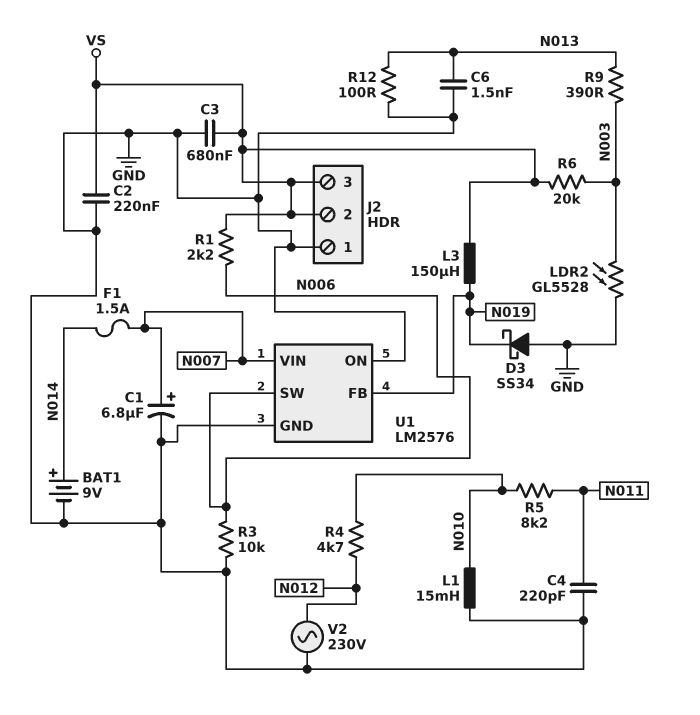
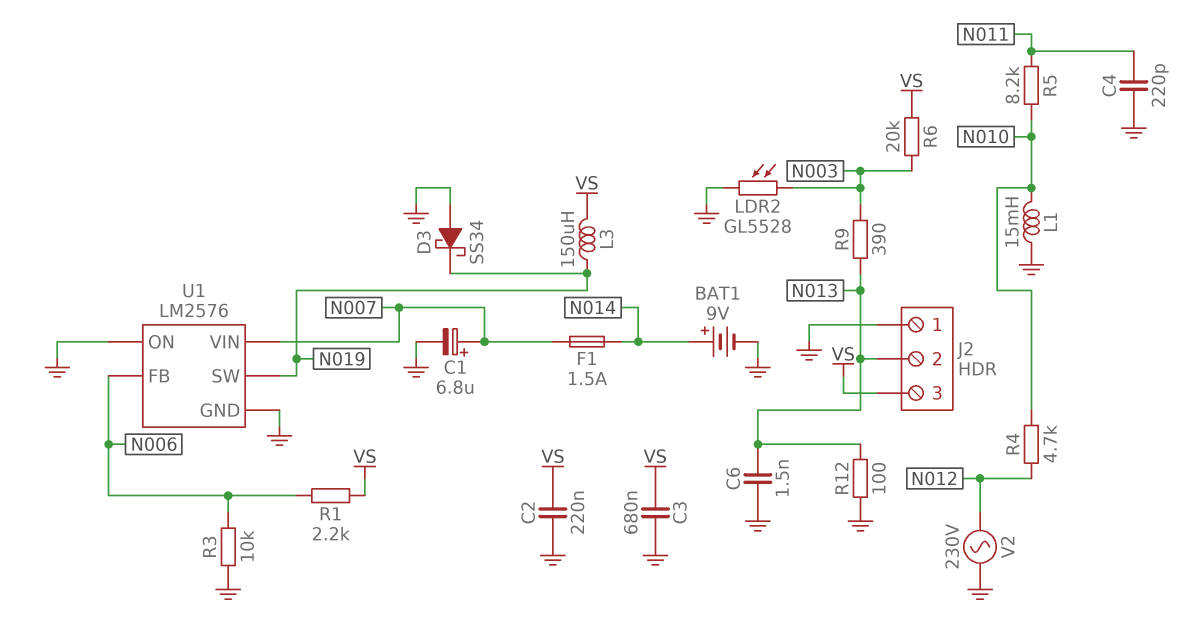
J2 pin 2: VS -> N013
U1 pin FB: N019 -> N006
U1 pin SW: N006 -> N019

